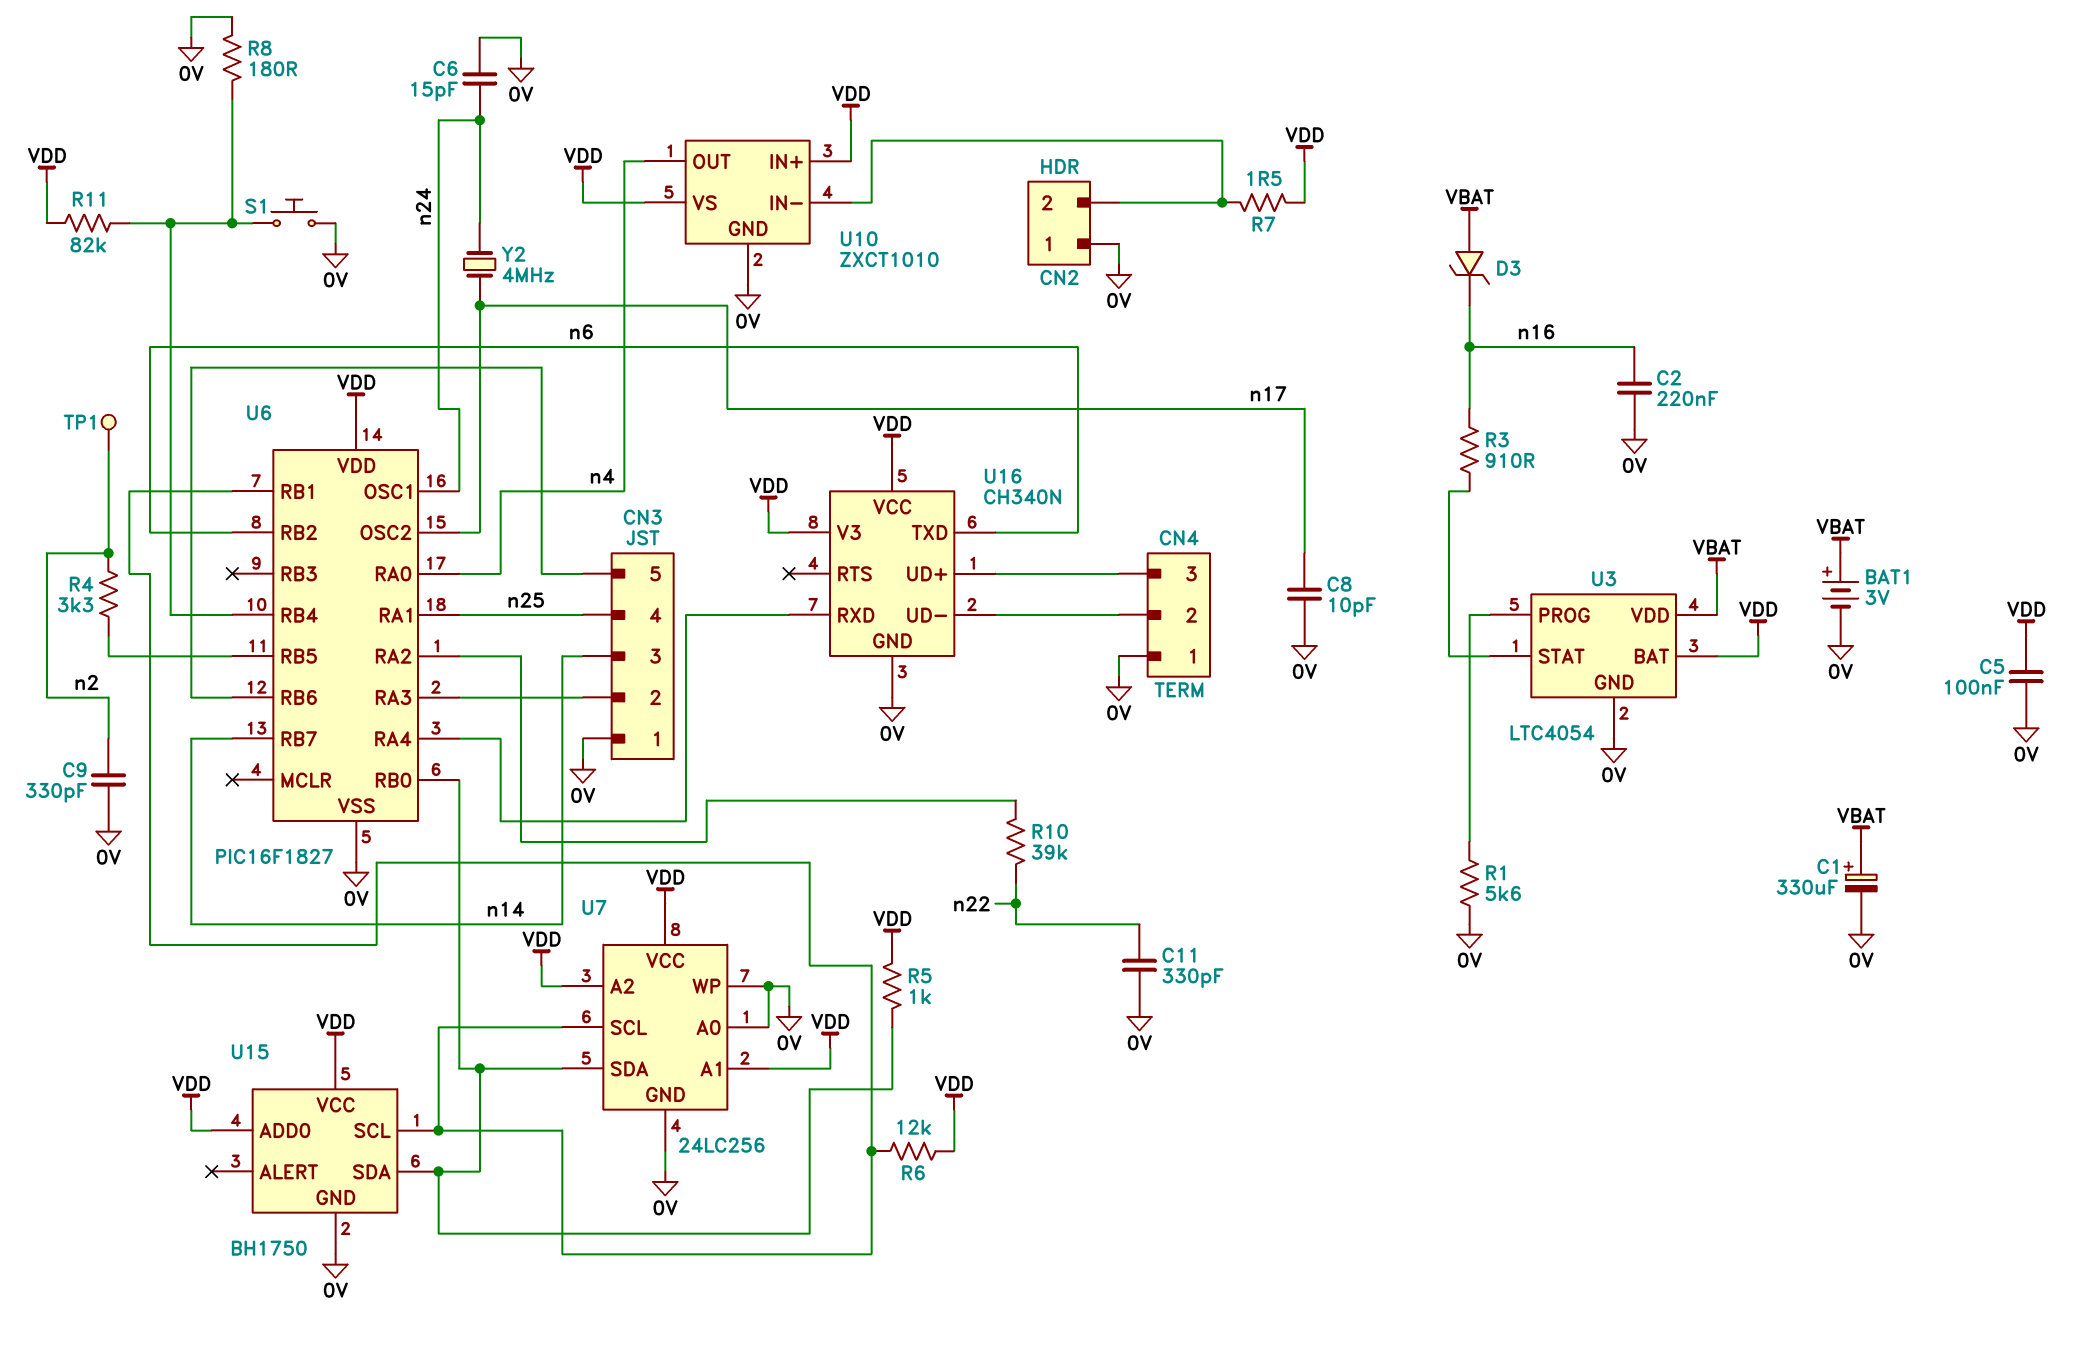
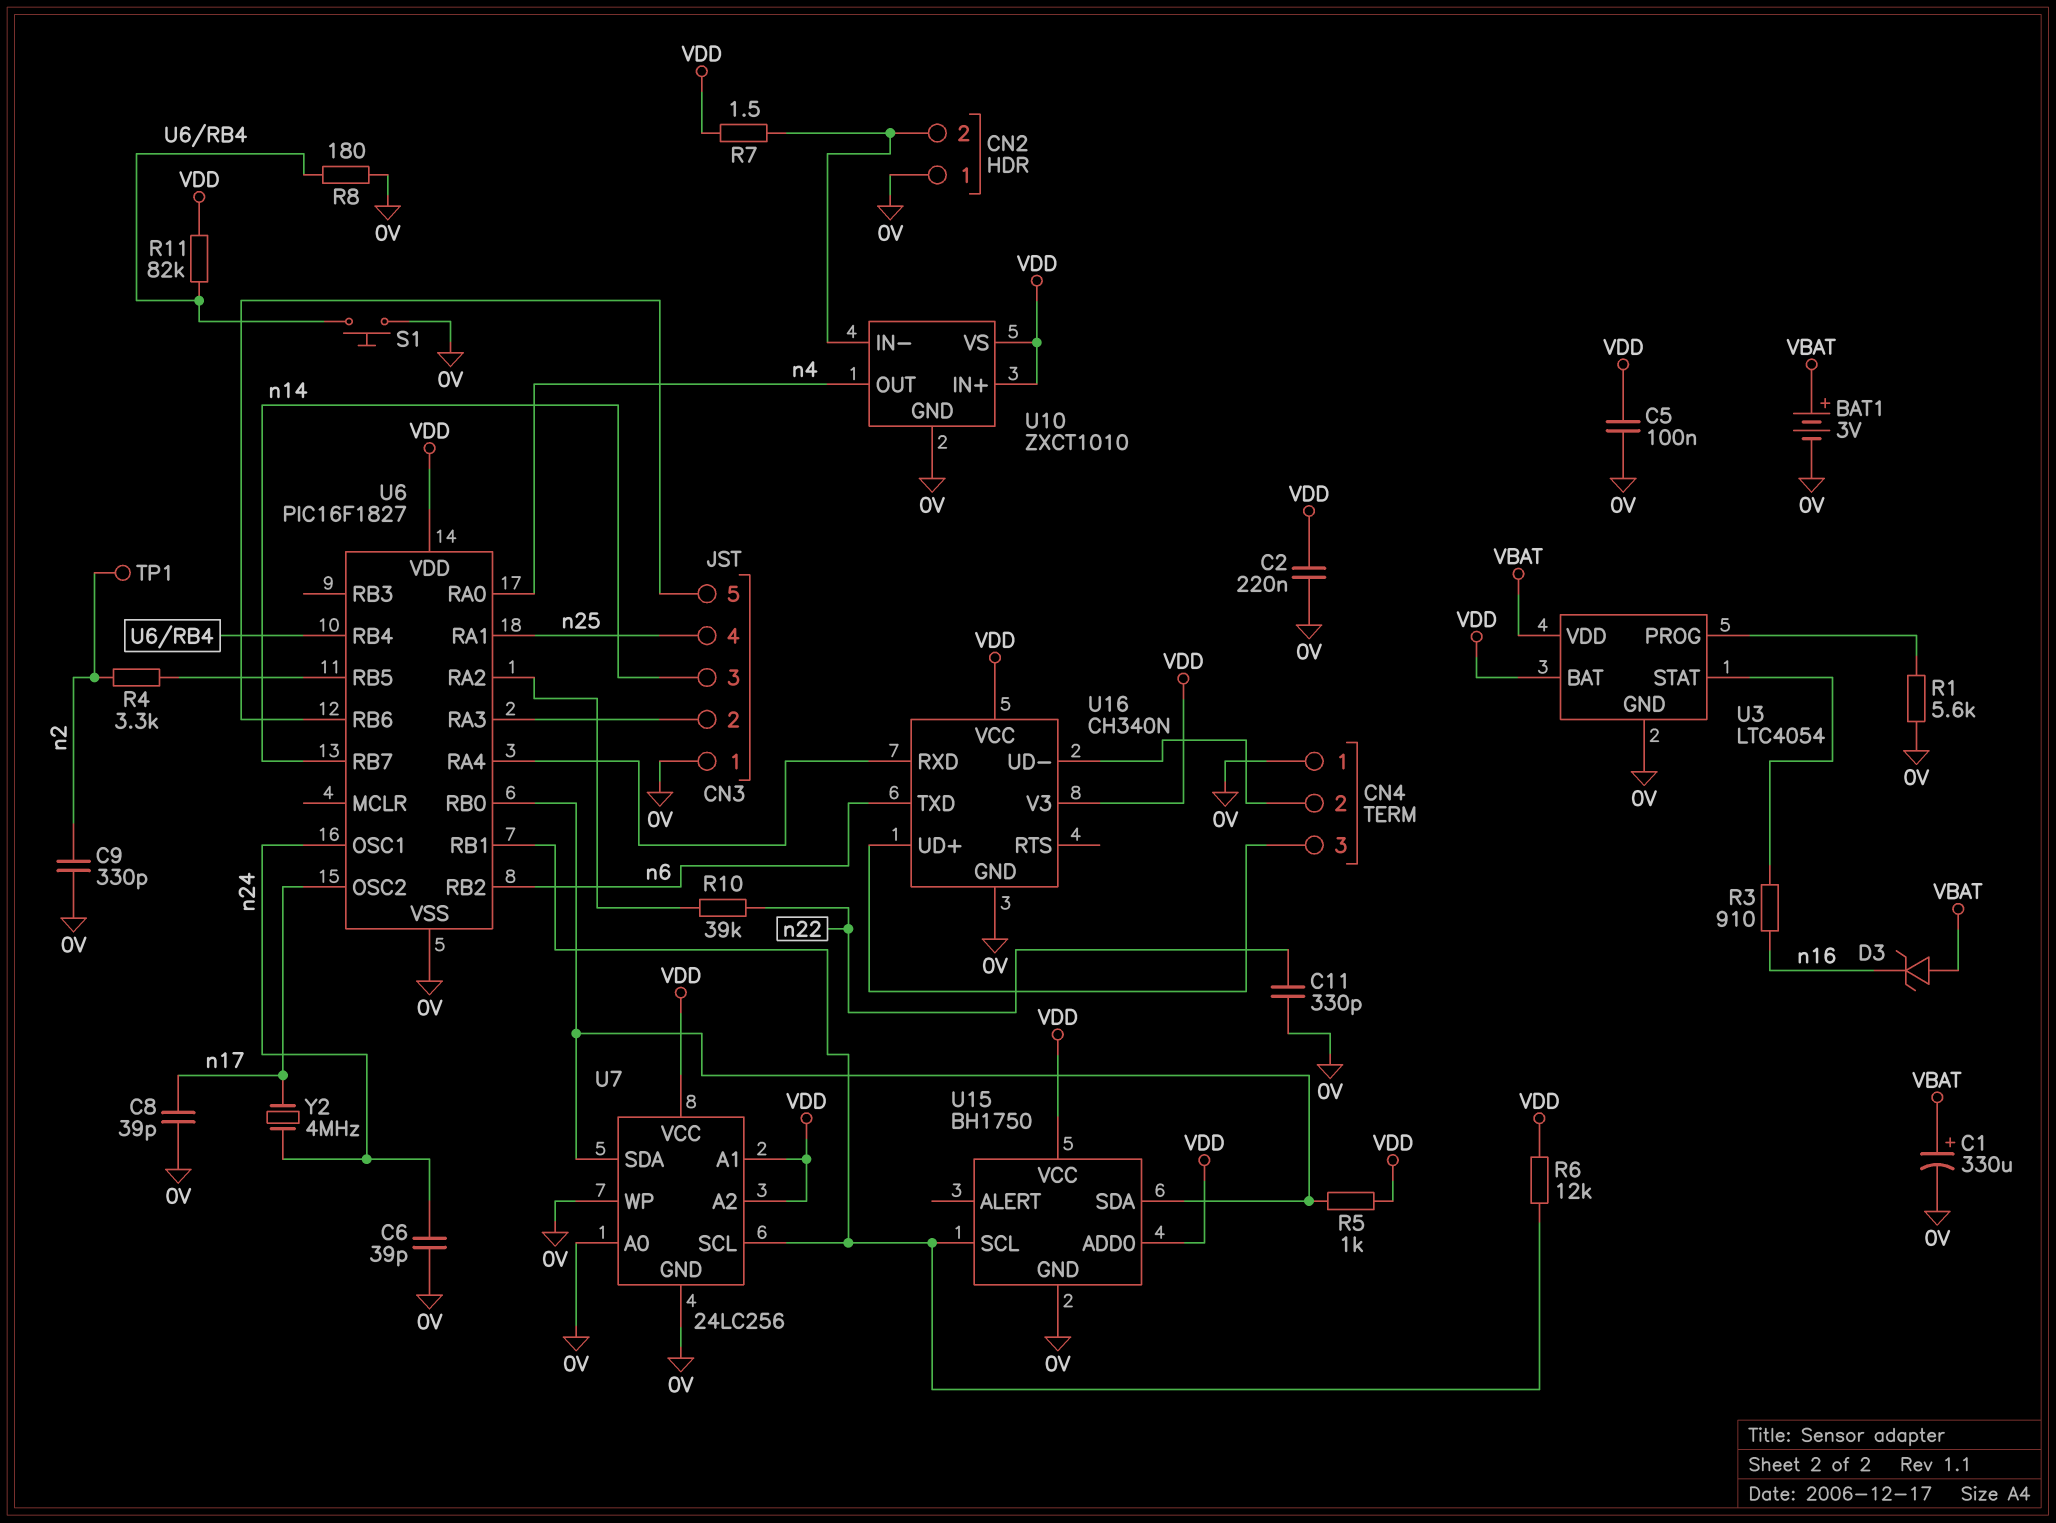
C2: 220nF (0V, n16) -> 220nF (0V, VDD)
C6: 15pF (0V, n24) -> 39pF (0V, n24)
C8: 10pF (0V, n17) -> 39pF (0V, n17)

